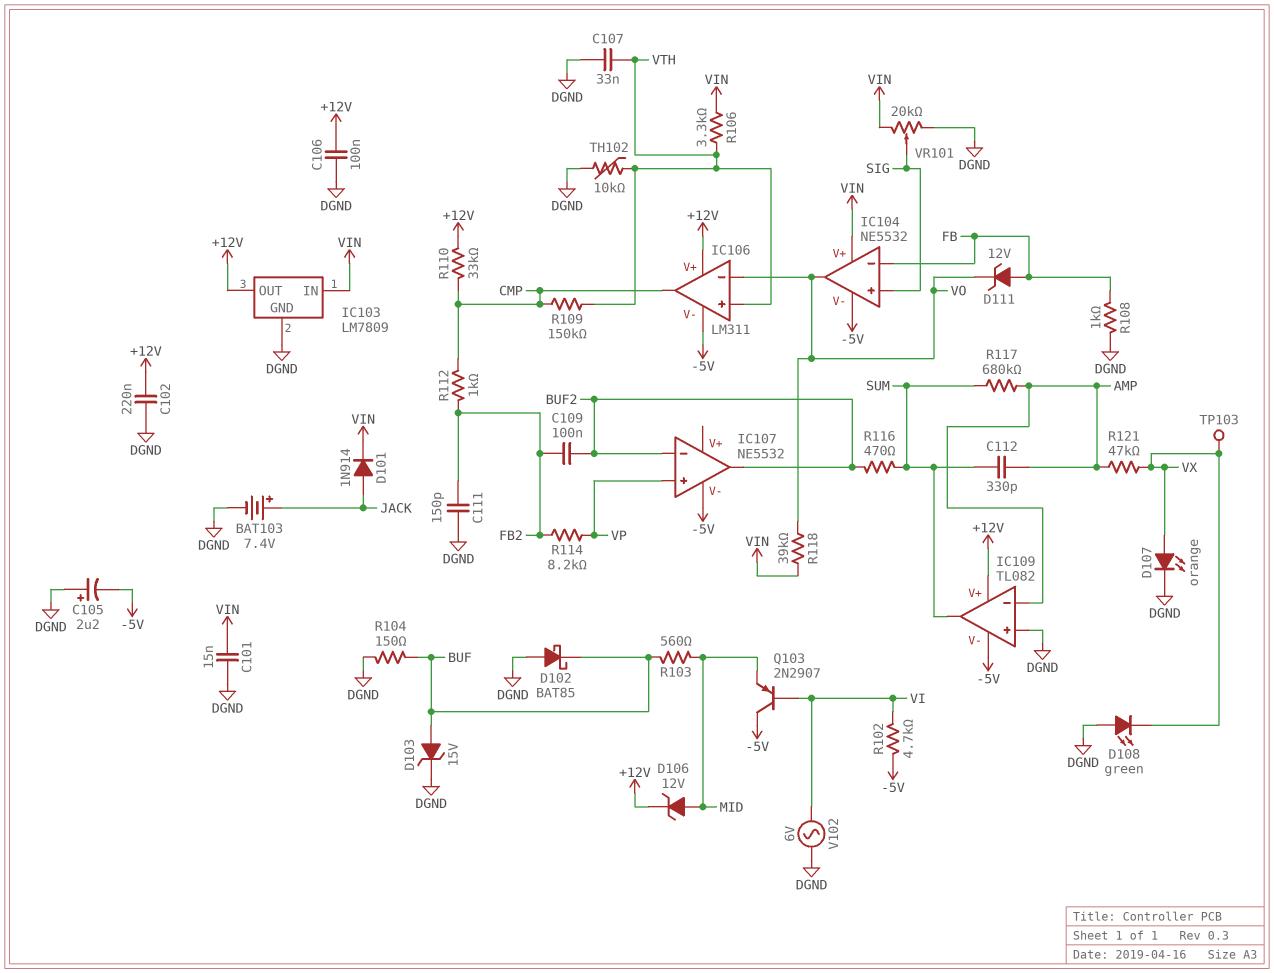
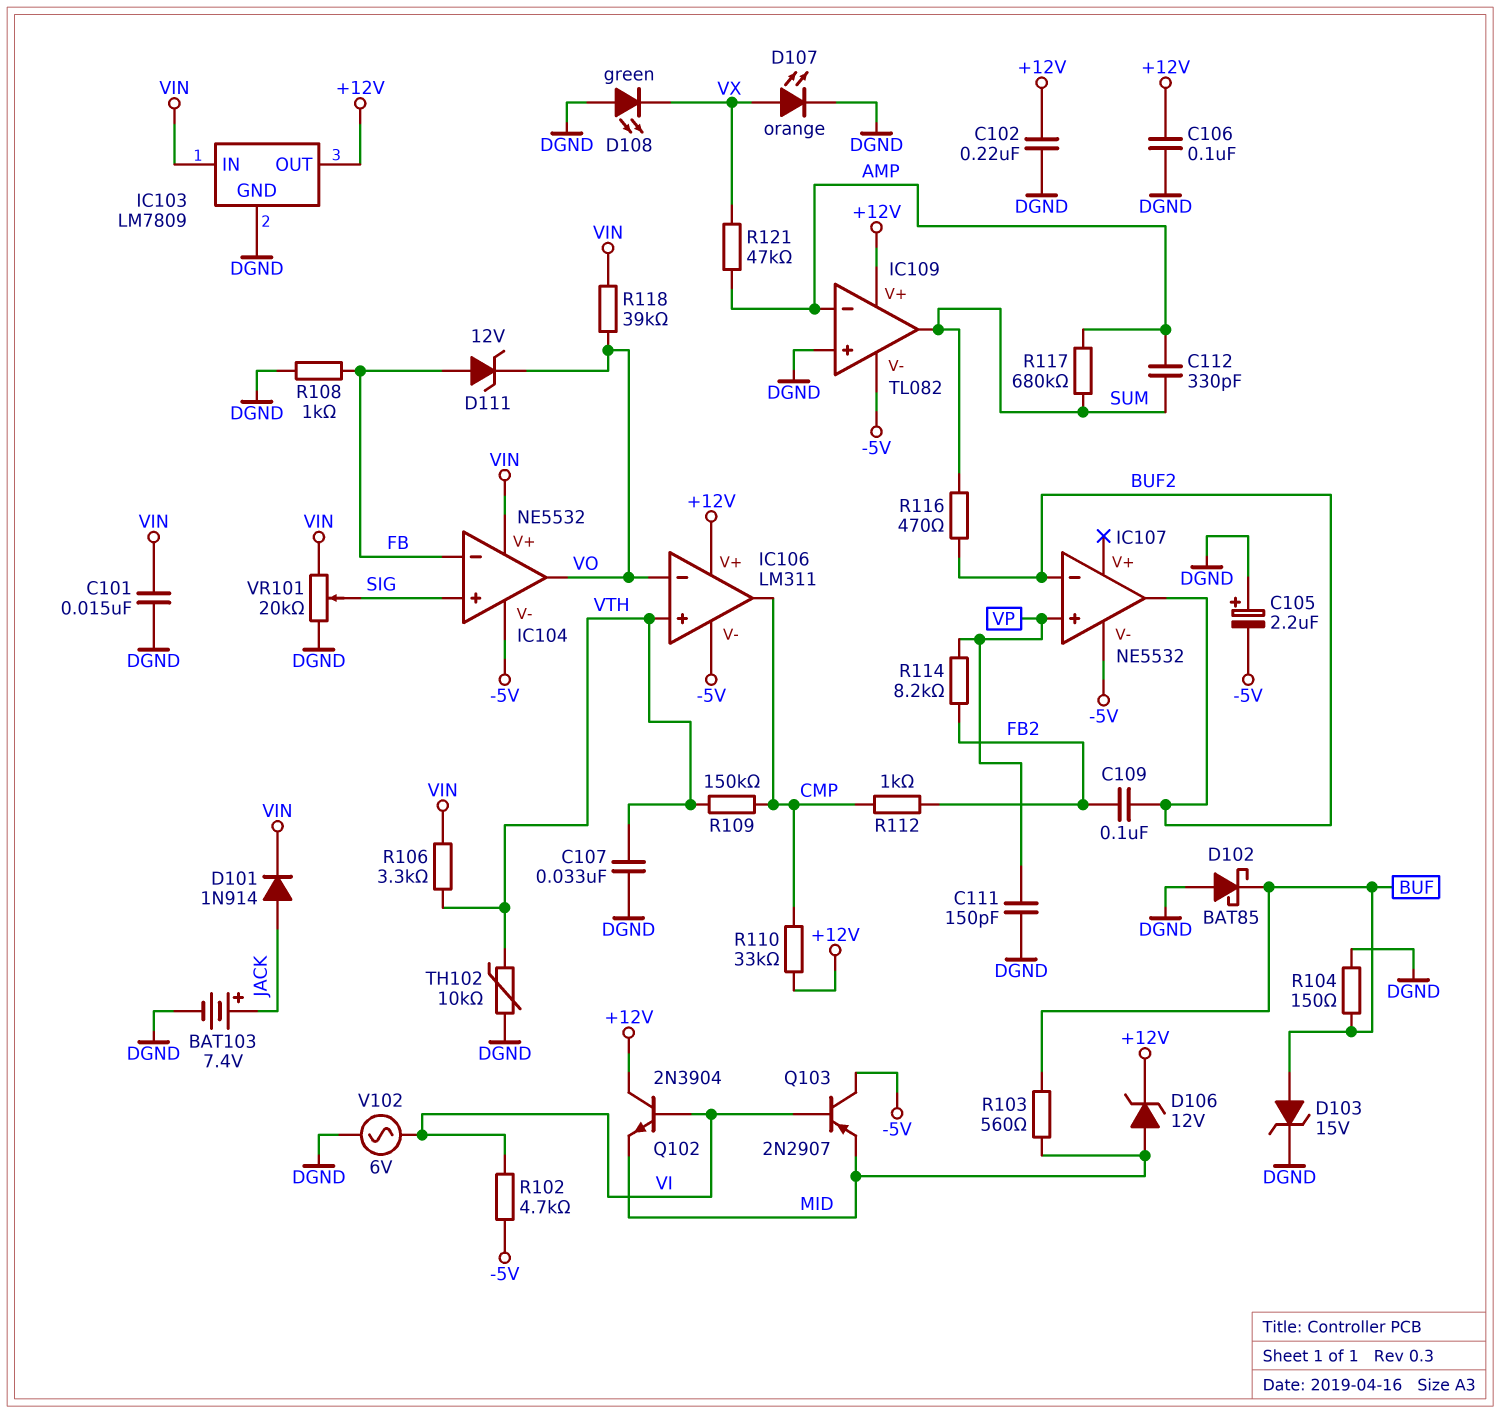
C111: 150pF (DGND, FB2) -> 150pF (DGND, VP)
Q102: none -> NPN 2N3904 (B VI, C +12V, E MID)
TP103: test point (VX) -> none

